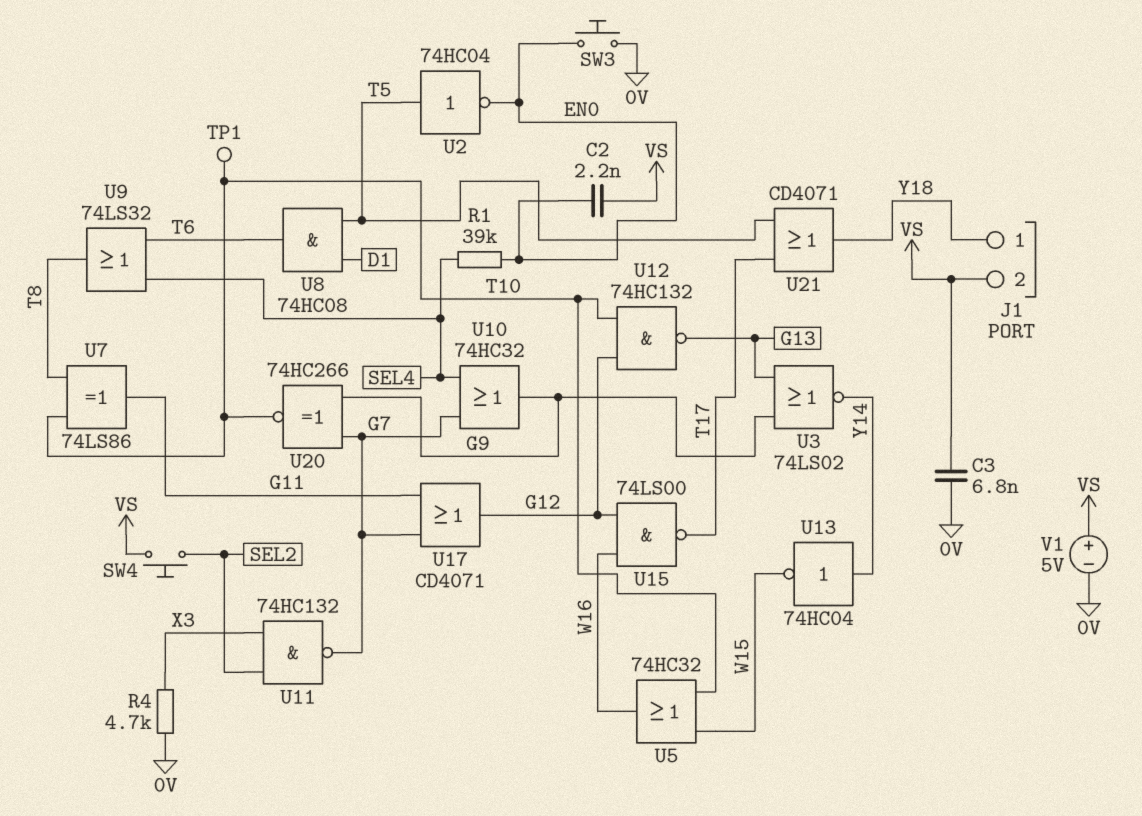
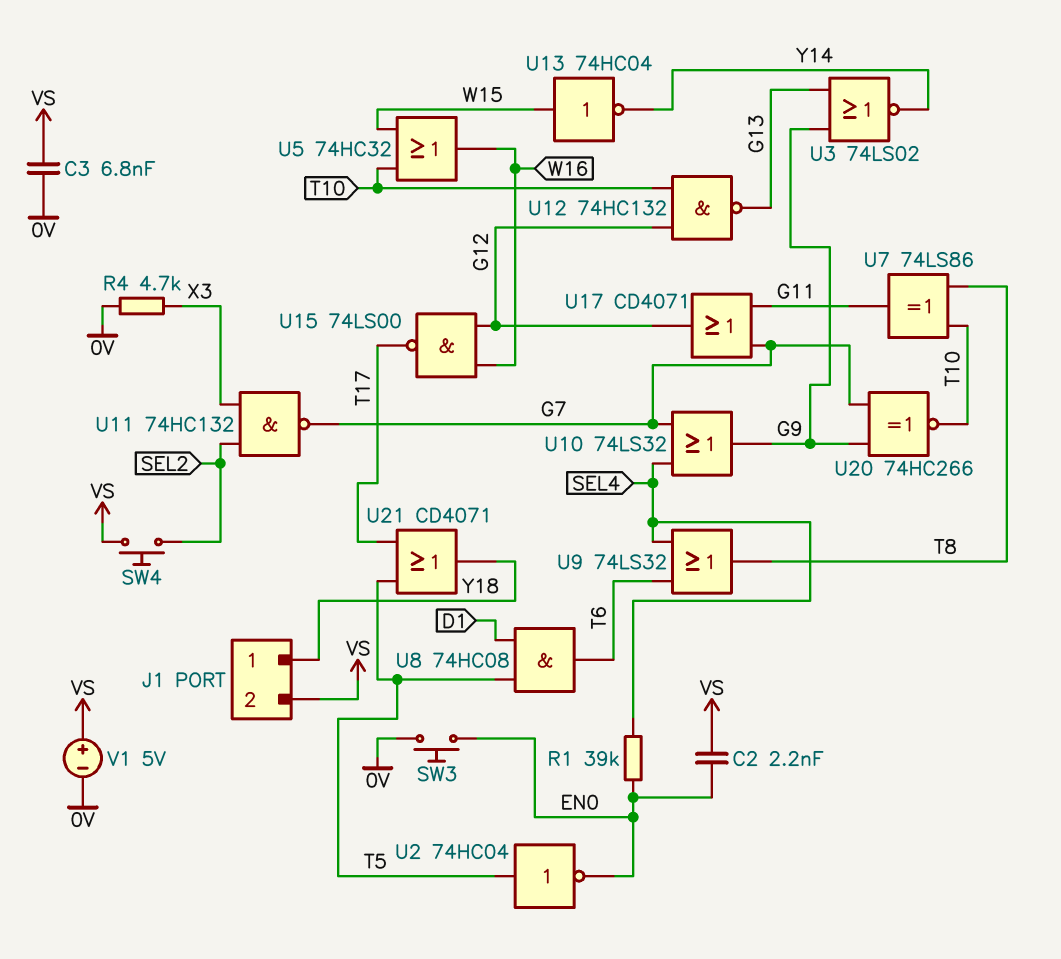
TP1: test point (T10) -> none
U10: OR 74HC32 (in G7, in SEL4, out G9) -> OR 74LS32 (in G7, in SEL4, out G9)
U13: NOT 74HC04 (in Y14, out W15) -> NOT 74HC04 (in W15, out Y14)

